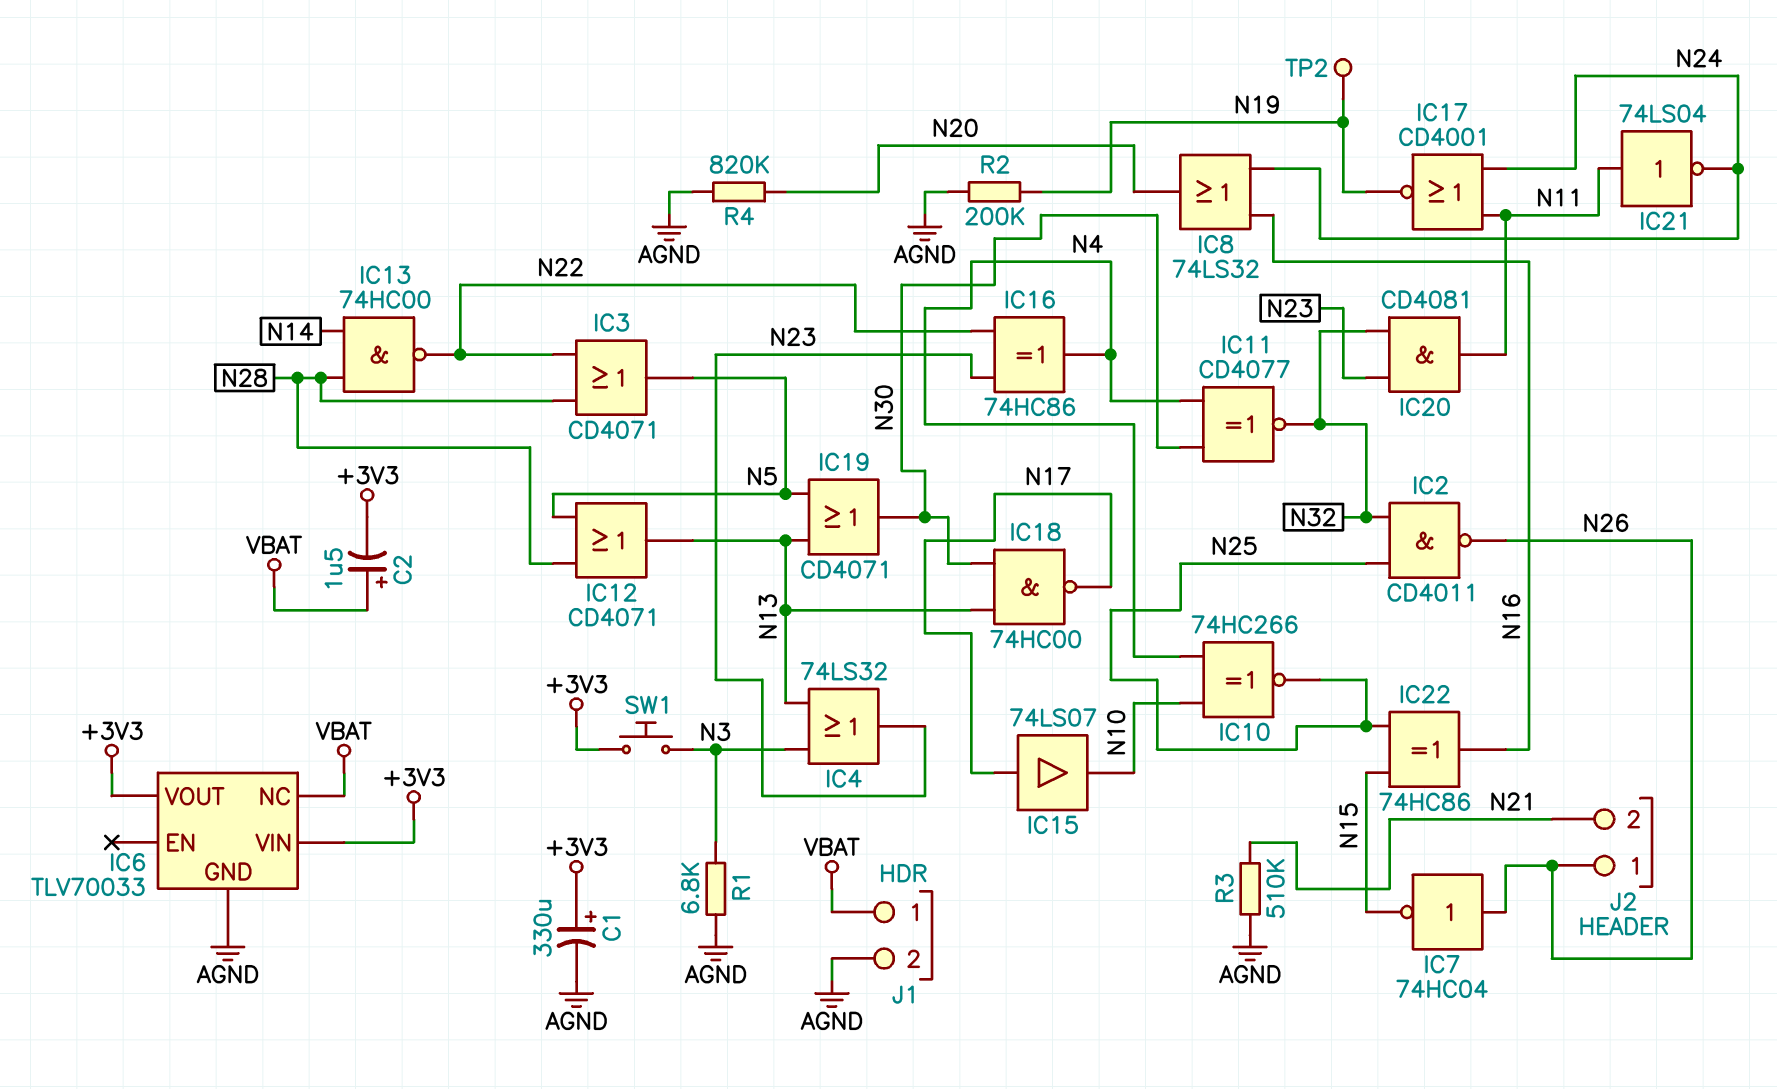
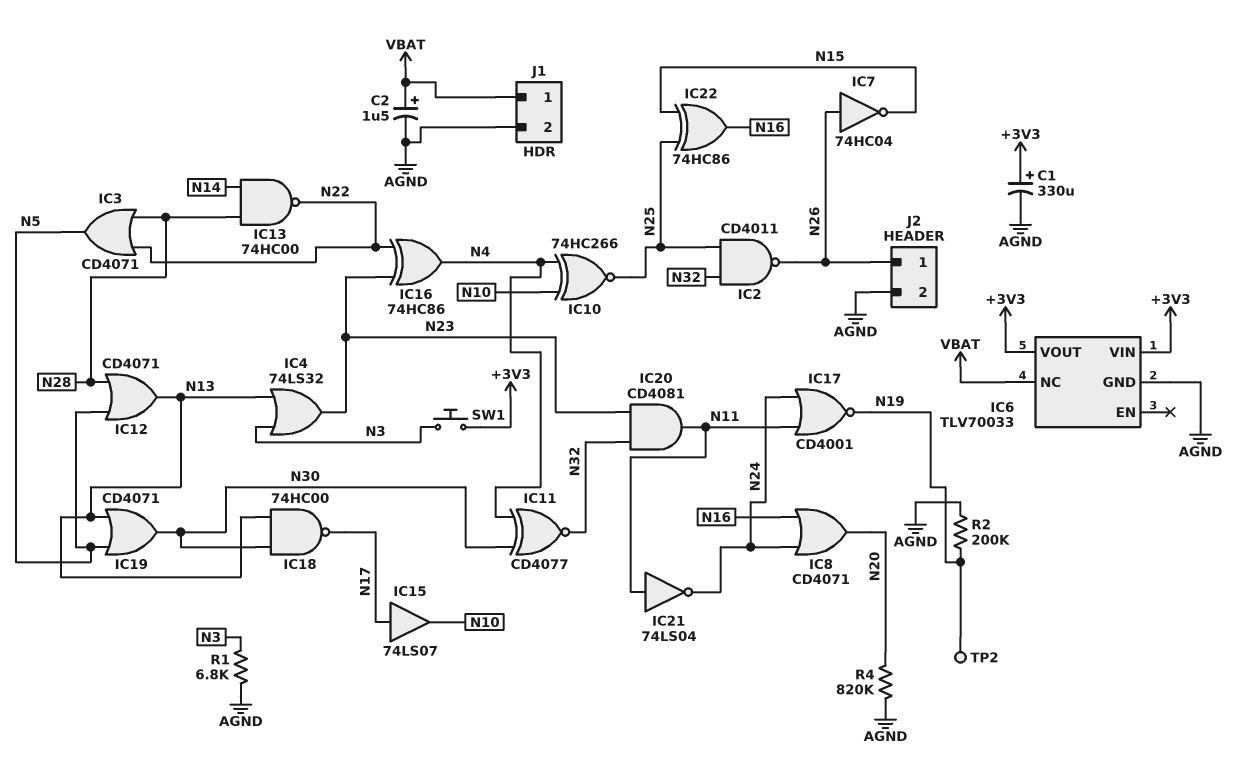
C2: 1.5uF (plus VBAT, minus +3V3) -> 1.5uF (plus VBAT, minus AGND)
IC8: OR 74LS32 (in N16, in N24, out N20) -> OR CD4071 (in N16, in N24, out N20)
J2 pin 2: N21 -> AGND
R3: 510k (AGND, N21) -> none

